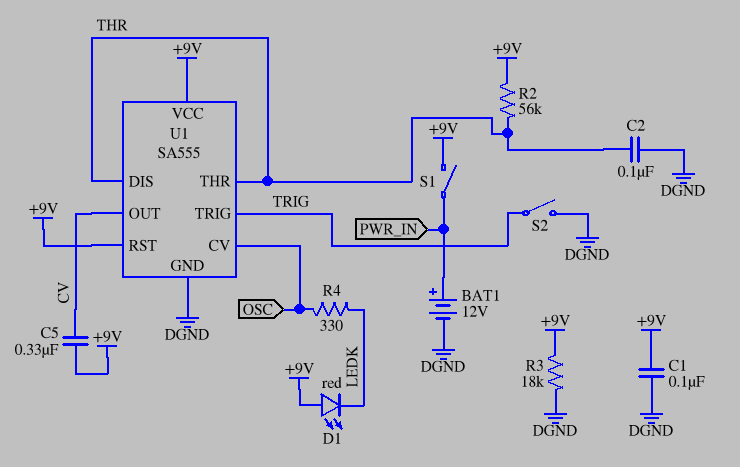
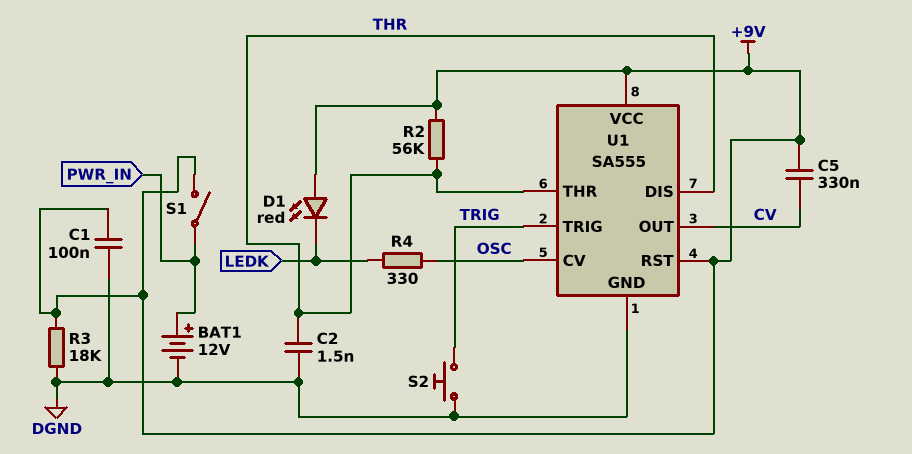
C2: 100nF (DGND, THR) -> 1.5nF (DGND, THR)
S2: switch (DGND, TRIG) -> button (DGND, TRIG)

